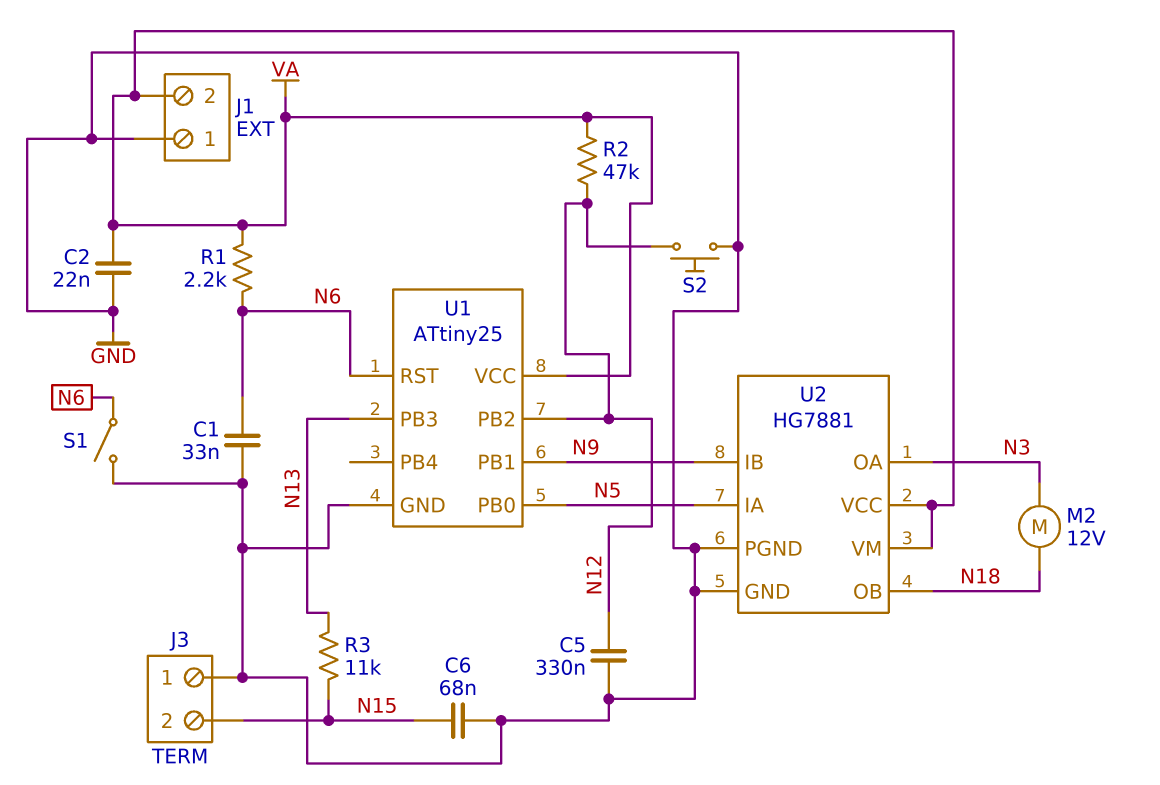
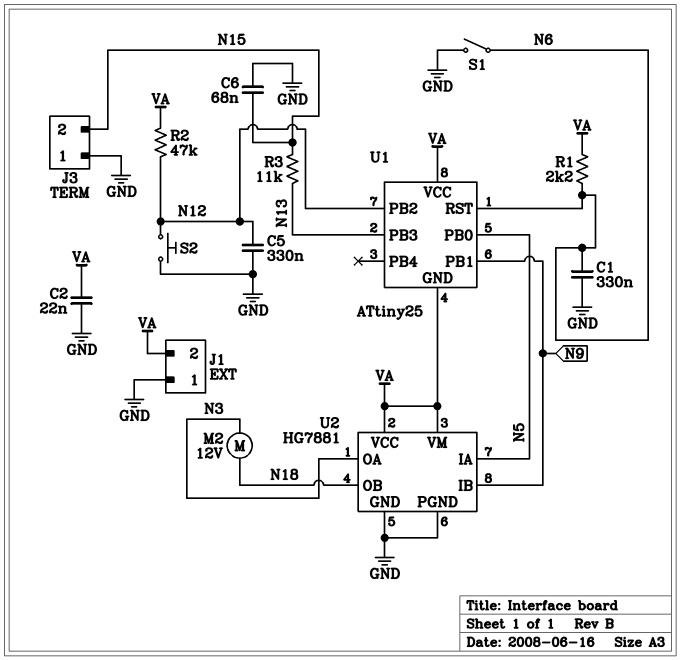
C1: 33nF (GND, N6) -> 330nF (GND, N6)
U1 pin GND: GND -> VA

